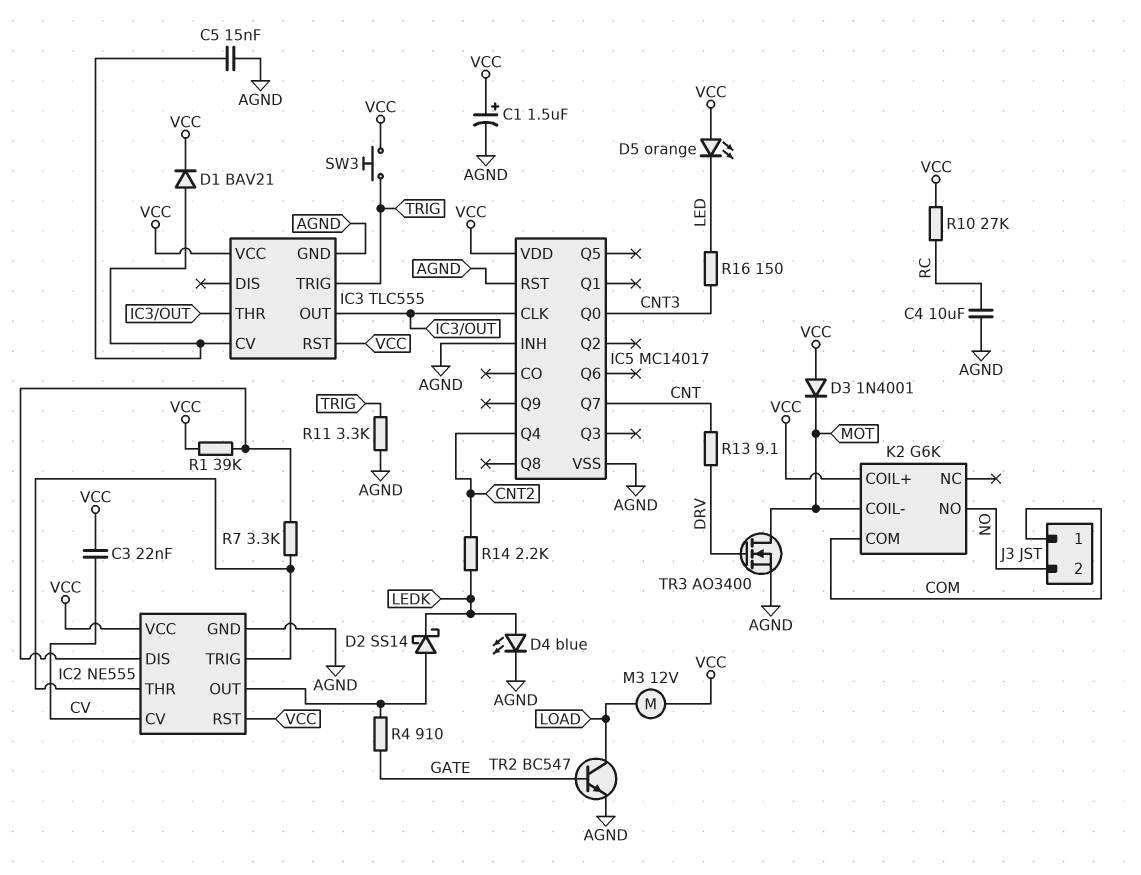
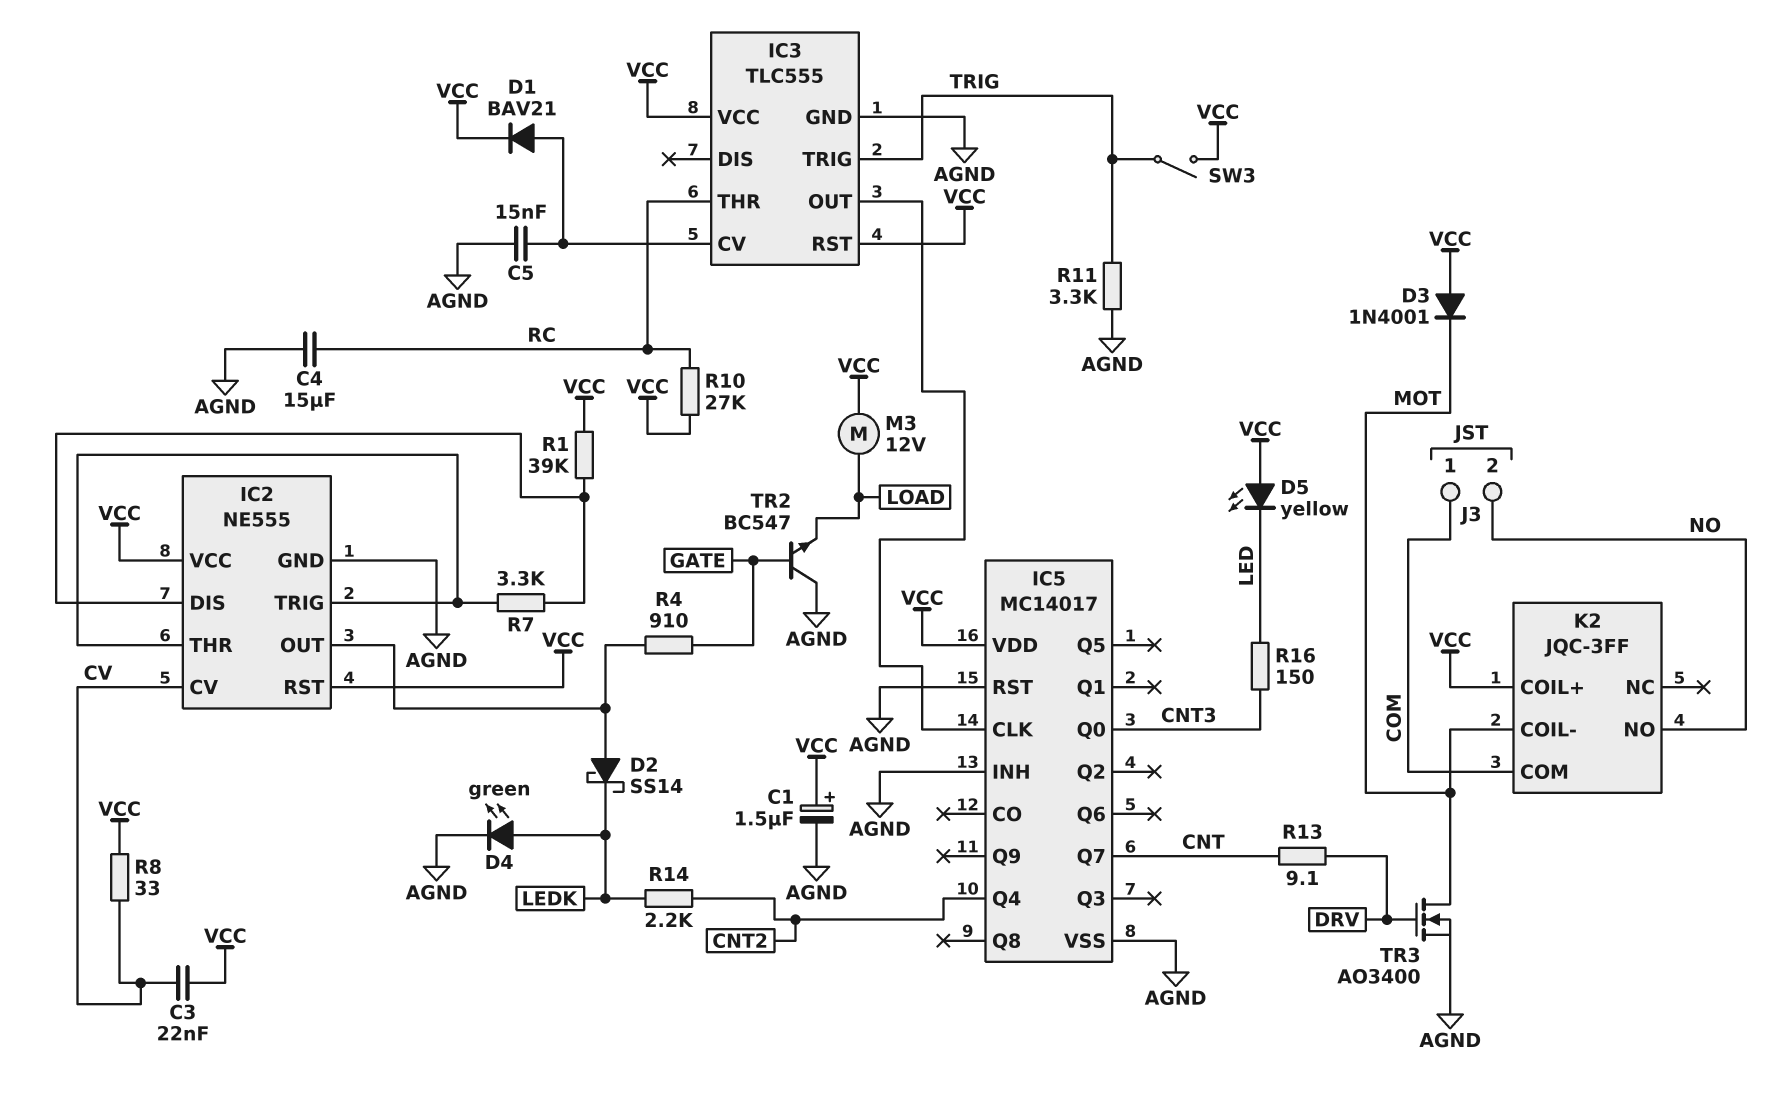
C4: 10uF (AGND, RC) -> 15uF (AGND, RC)
D4: LED blue (A LEDK, K AGND) -> LED green (A LEDK, K AGND)
D5: LED orange (A VCC, K LED) -> LED yellow (A VCC, K LED)
IC3 pin THR: IC3/OUT -> RC
K2: G6K -> JQC-3FF
R8: none -> 33 (CV, VCC)
SW3: button (TRIG, VCC) -> switch (TRIG, VCC)
TR2: NPN BC547 (B GATE, C LOAD, E AGND) -> NPN BC547 (B GATE, C AGND, E LOAD)

